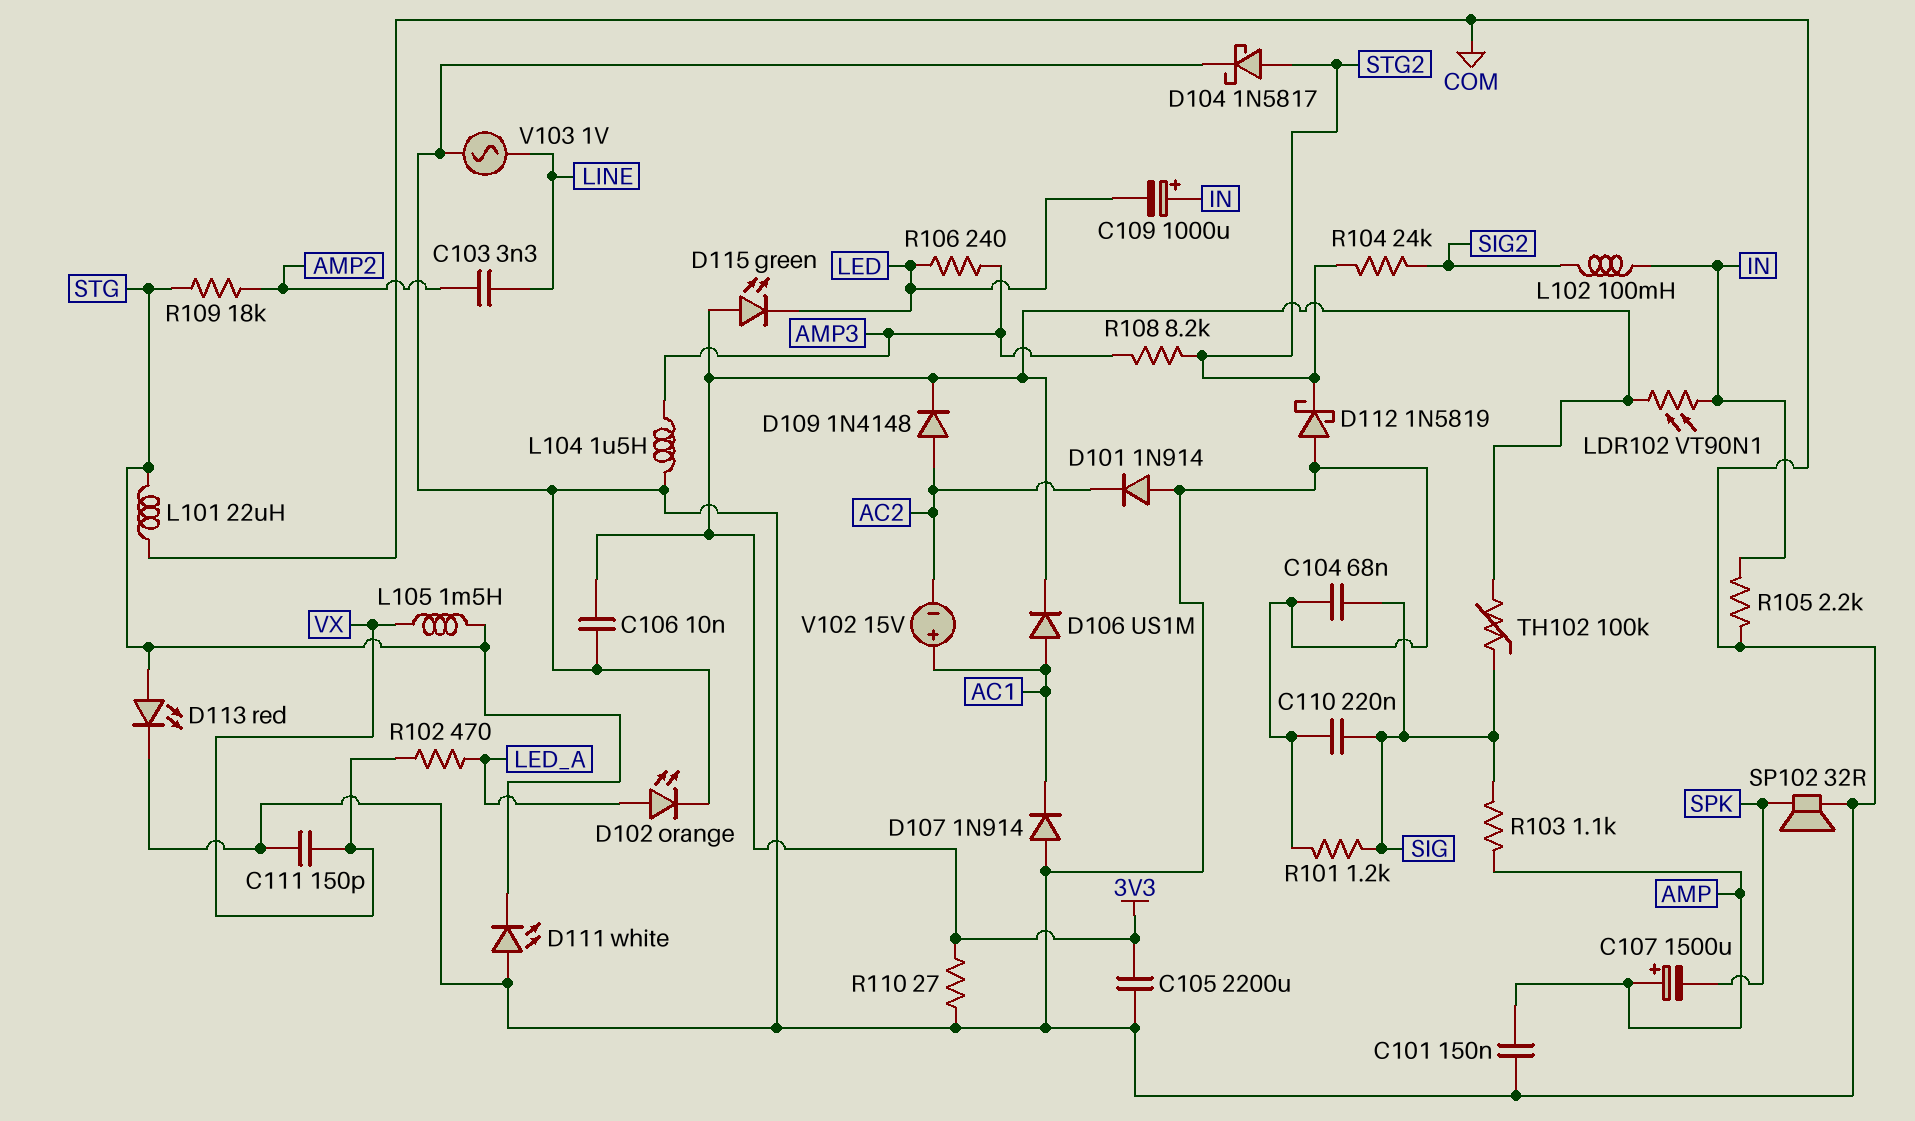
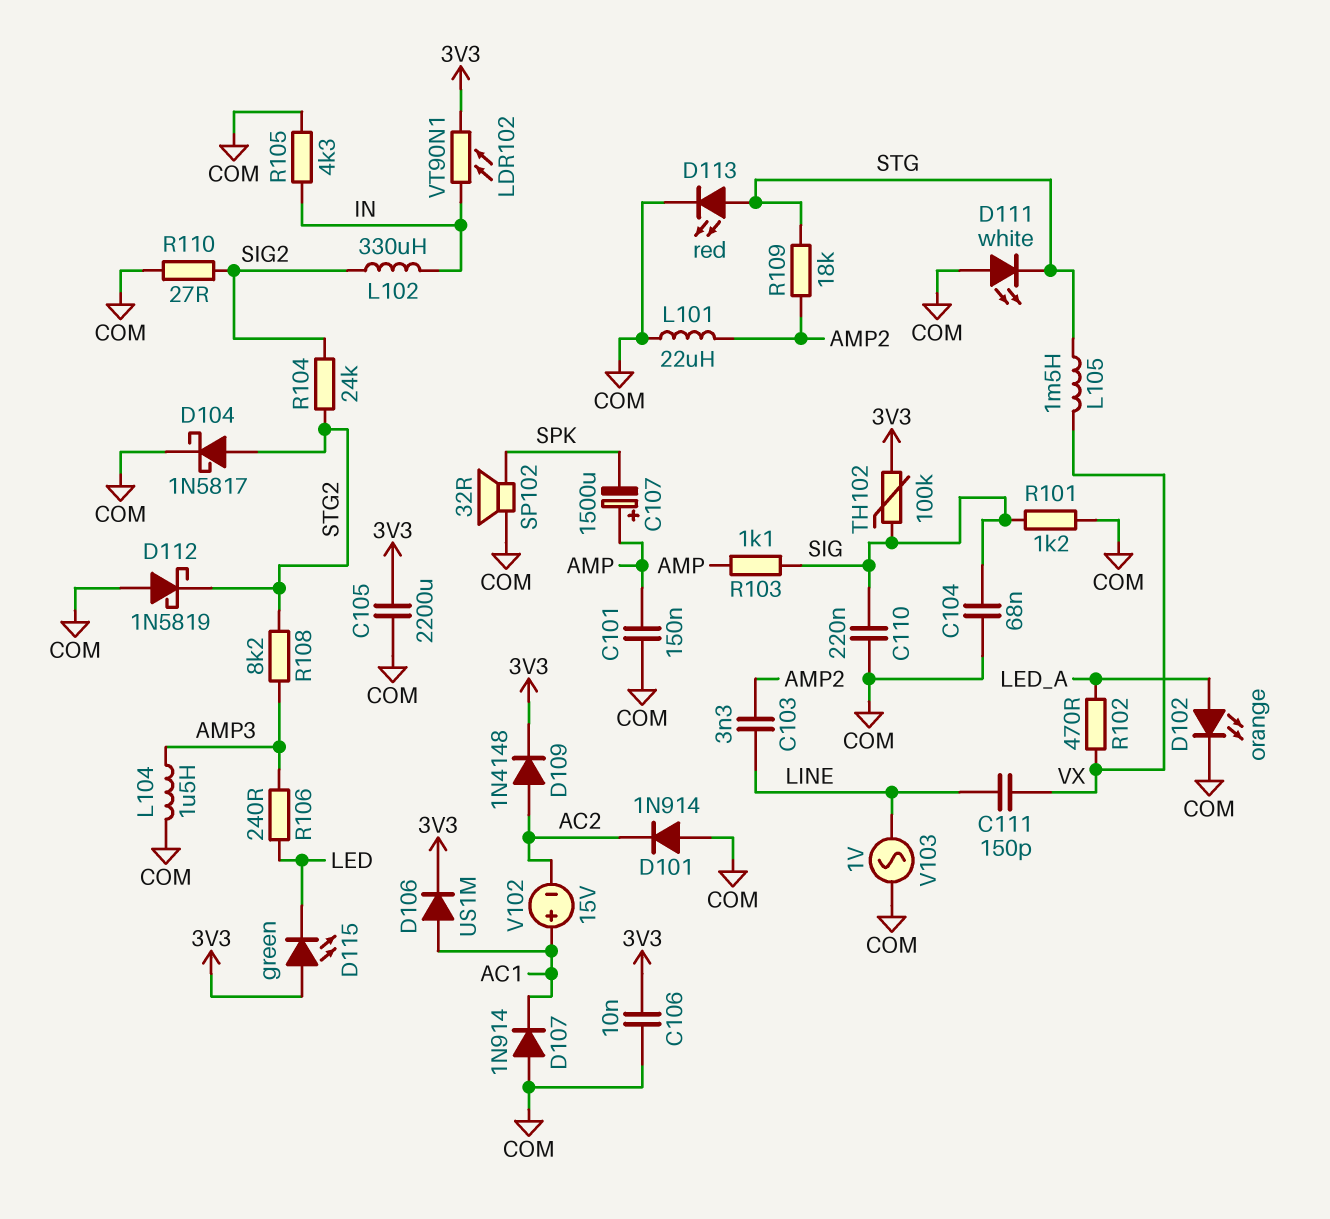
C109: 1000uF (plus IN, minus LED) -> none
C111: 150pF (COM, VX) -> 150pF (LINE, VX)
L101: 22uH (COM, STG) -> 22uH (AMP2, COM)
L102: 100mH (IN, SIG2) -> 330uH (IN, SIG2)
R105: 2.2k (COM, IN) -> 4.3k (COM, IN)
R110: 27 (3V3, COM) -> 27 (COM, SIG2)

